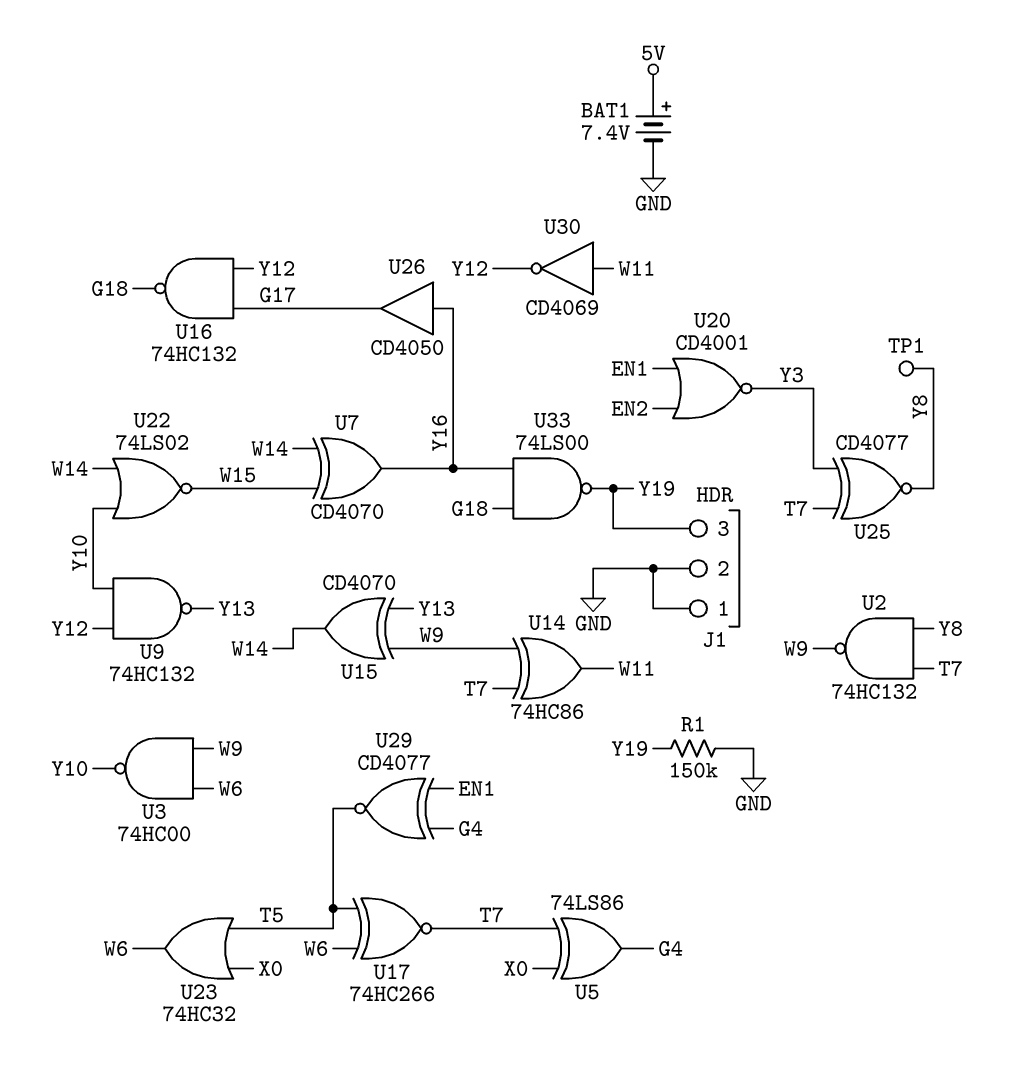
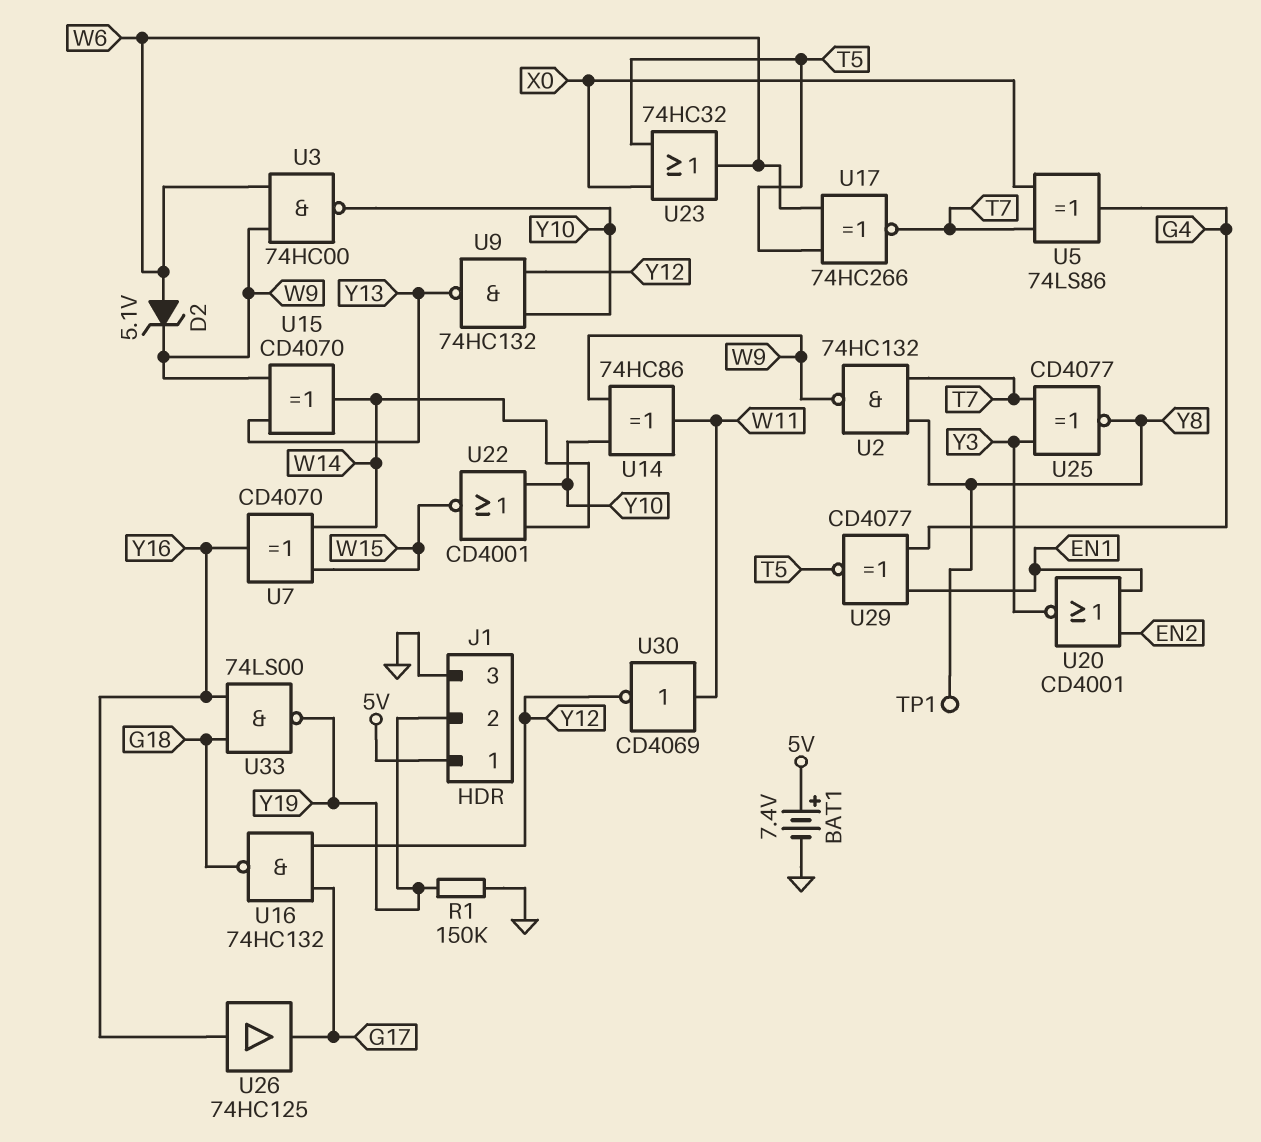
D2: none -> zener 5.1V (A W6, K W9)
J1 pin 1: GND -> 5V
J1 pin 2: GND -> Y19
J1 pin 3: Y19 -> GND
U14: XOR 74HC86 (in T7, in W9, out W11) -> XOR 74HC86 (in W9, in Y10, out W11)
U22: NOR 74LS02 (in W14, in Y10, out W15) -> NOR CD4001 (in W14, in Y10, out W15)
U26: buffer CD4050 (in Y16, out G17) -> buffer 74HC125 (in Y16, out G17)

